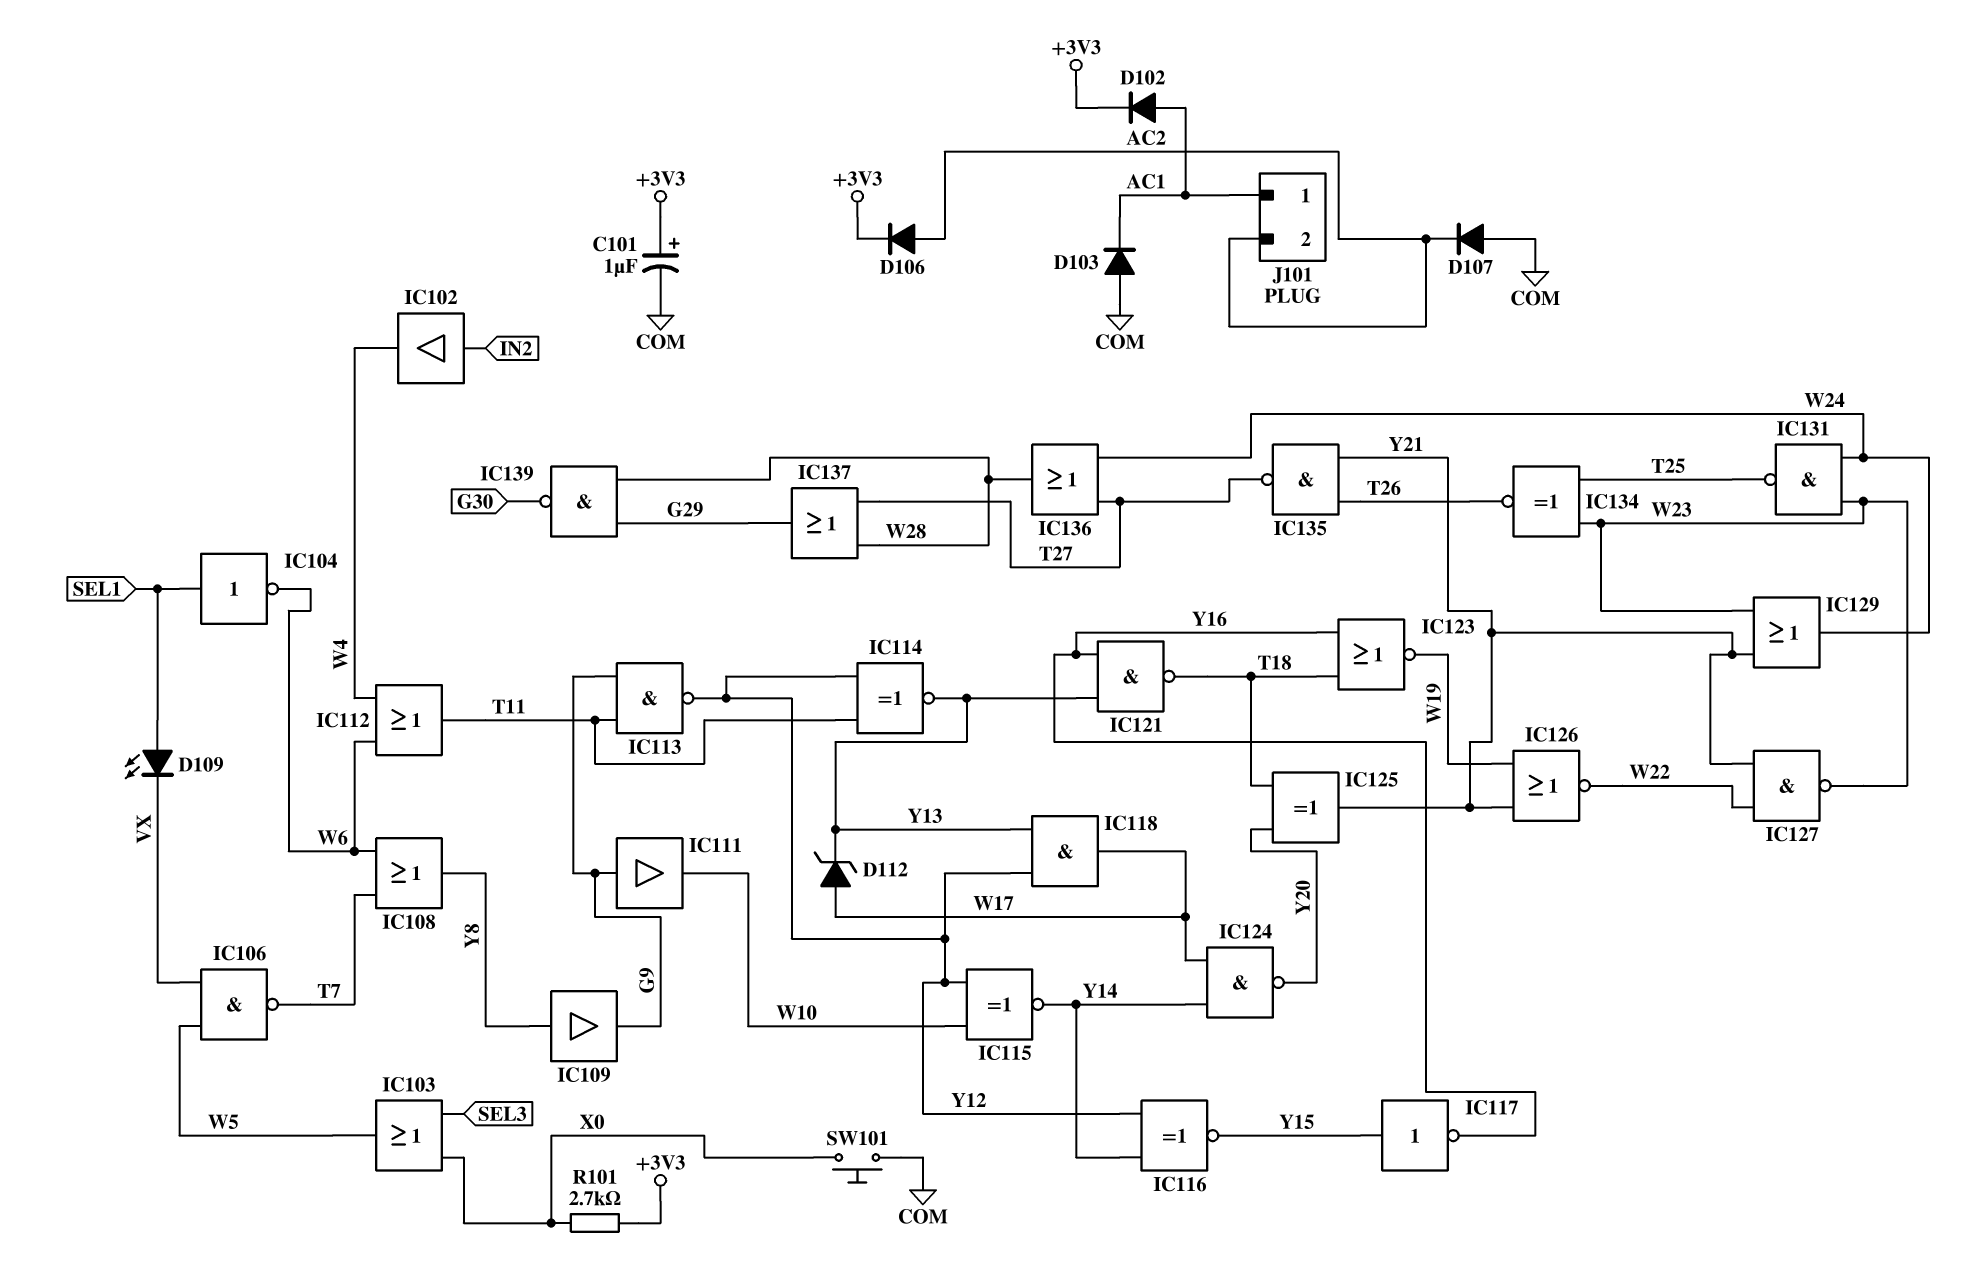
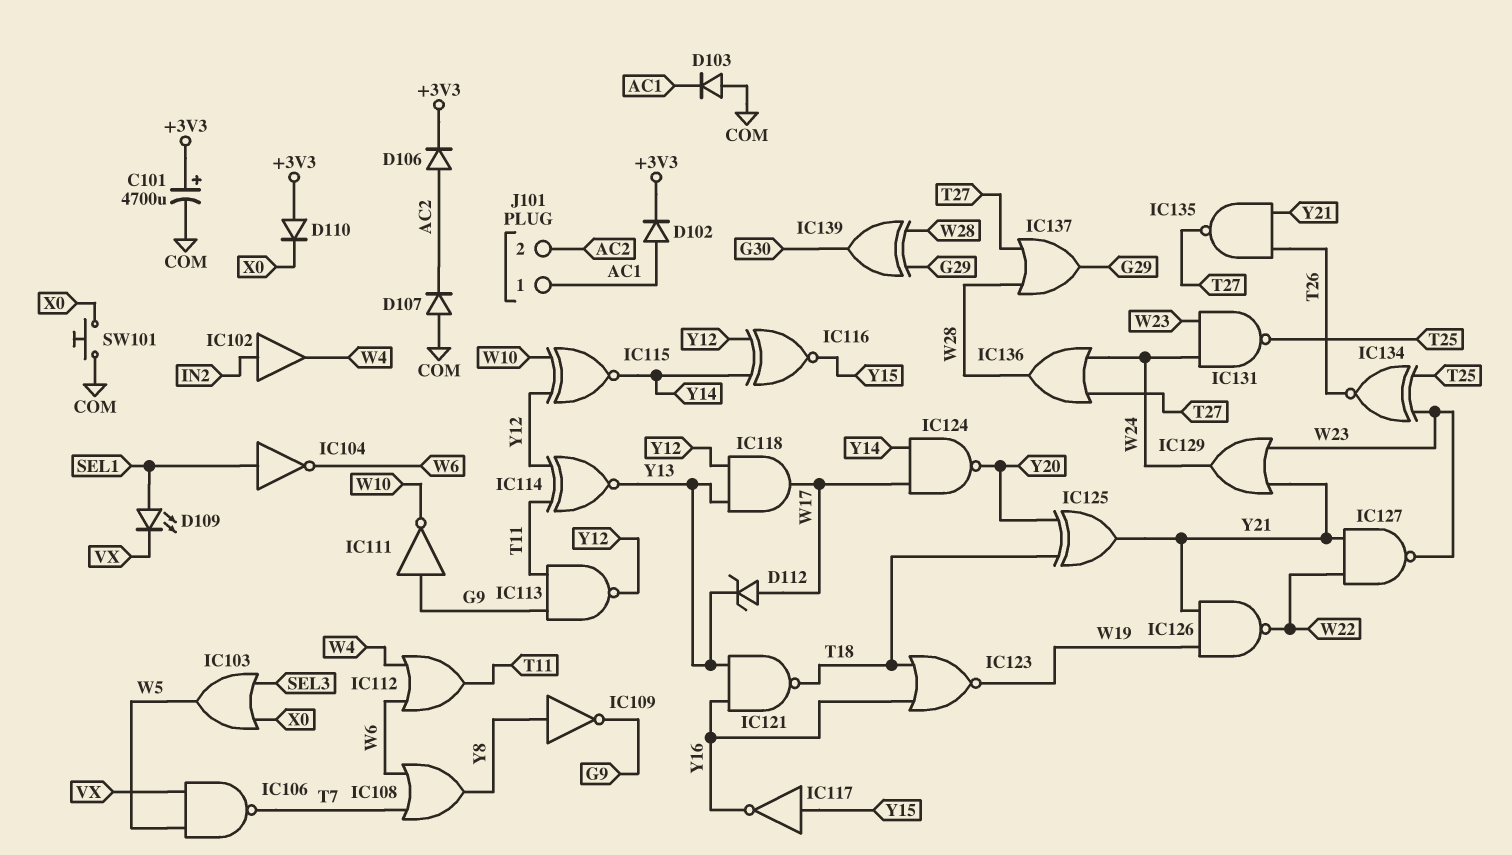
C101: 1uF (plus +3V3, minus COM) -> 4700uF (plus +3V3, minus COM)
D110: none -> diode (A +3V3, K X0)
IC109: buffer (in Y8, out G9) -> NOT (in Y8, out G9)
IC111: buffer (in G9, out W10) -> NOT (in G9, out W10)
IC126: NOR (in W19, in Y21, out W22) -> NAND (in W19, in Y21, out W22)
IC139: NAND (in G29, in W28, out G30) -> XOR (in G29, in W28, out G30)
R101: 2.7k (+3V3, X0) -> none

